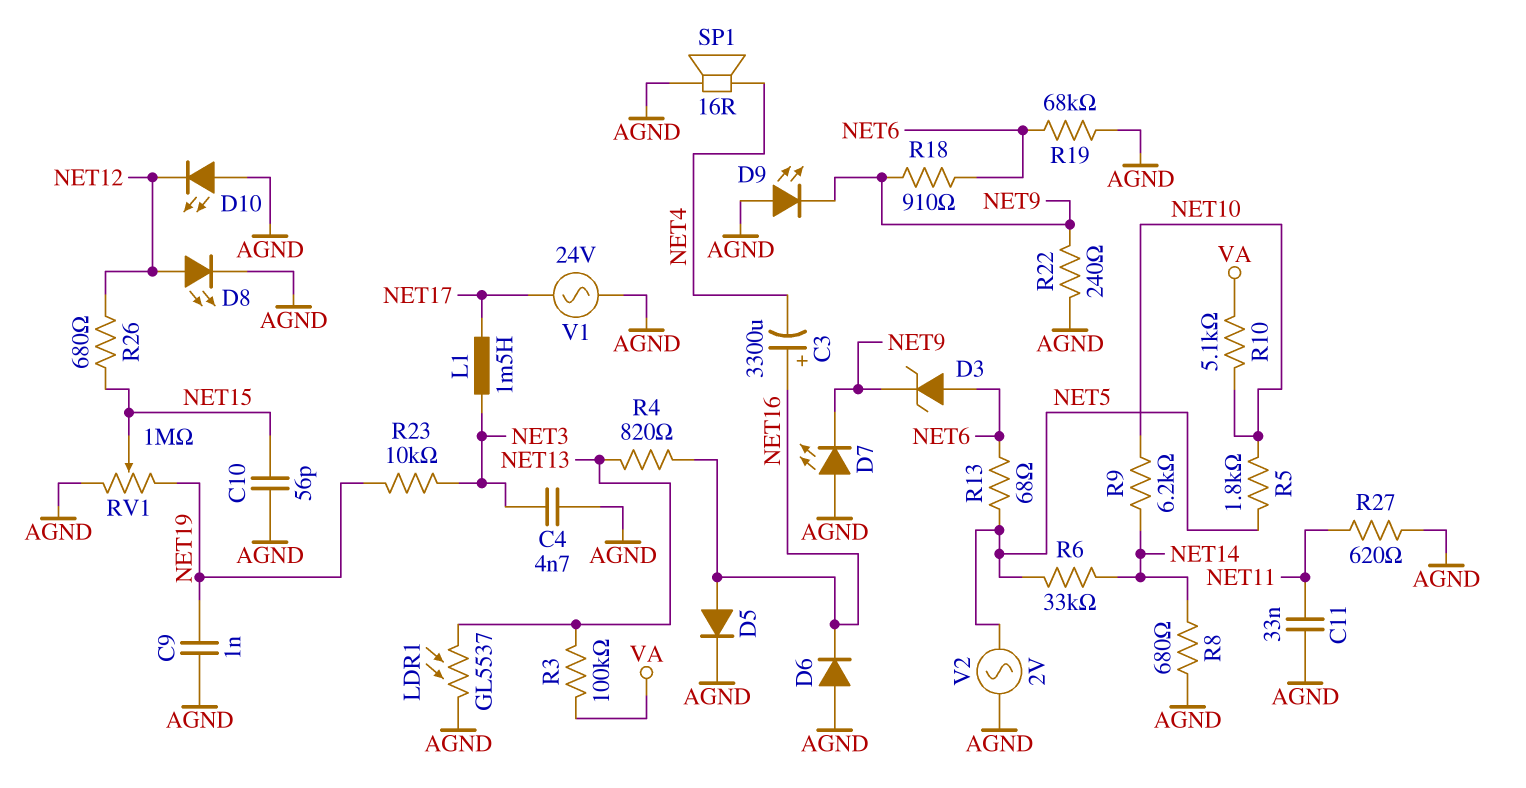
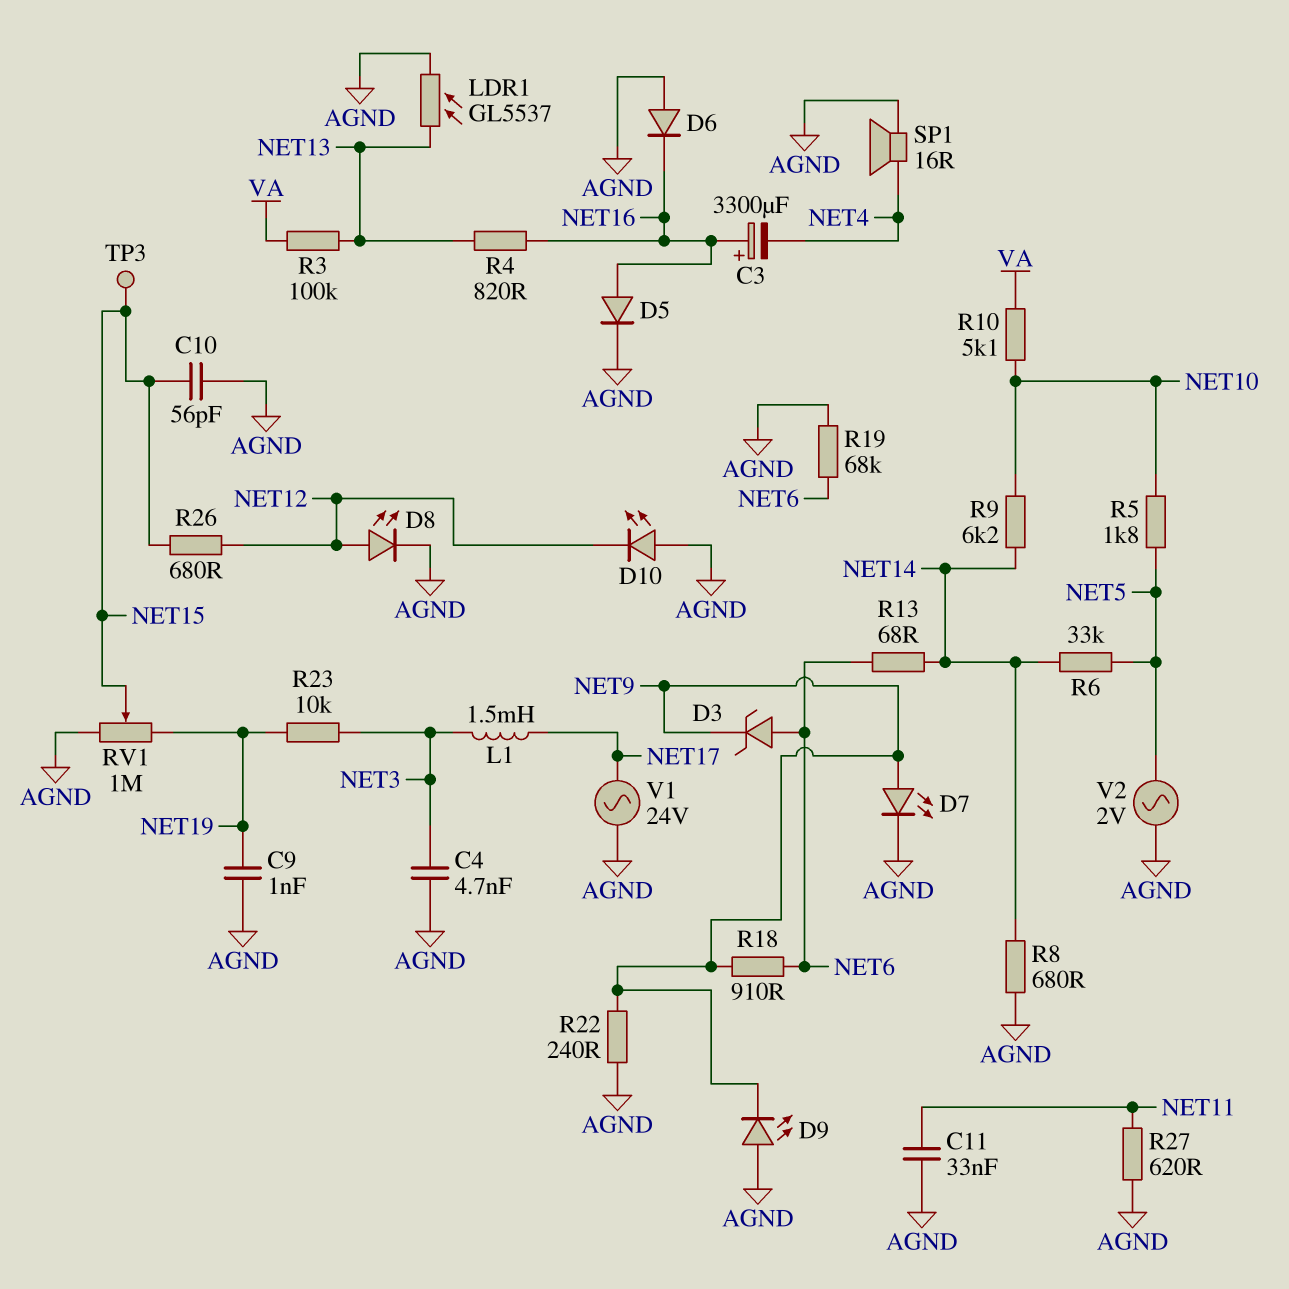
D7: LED (A AGND, K NET9) -> LED (A NET9, K AGND)
R13: 68 (NET5, NET6) -> 68 (NET6, NET14)
TP3: none -> test point (NET15)

